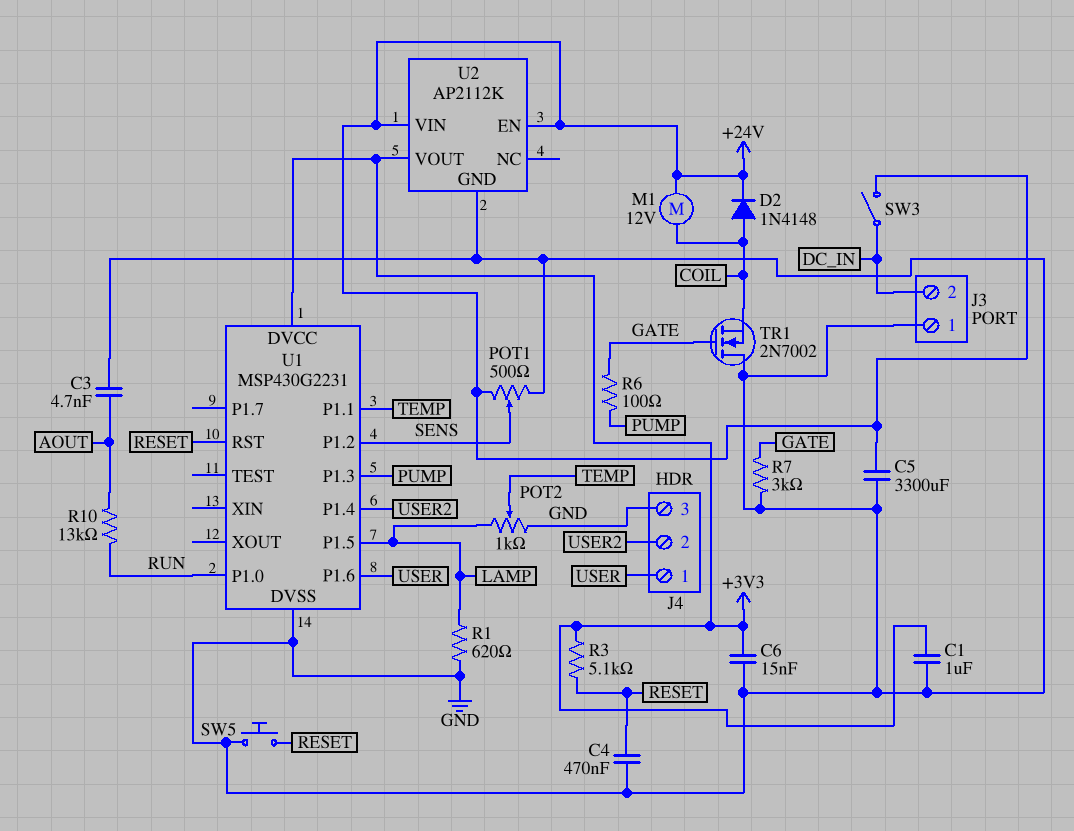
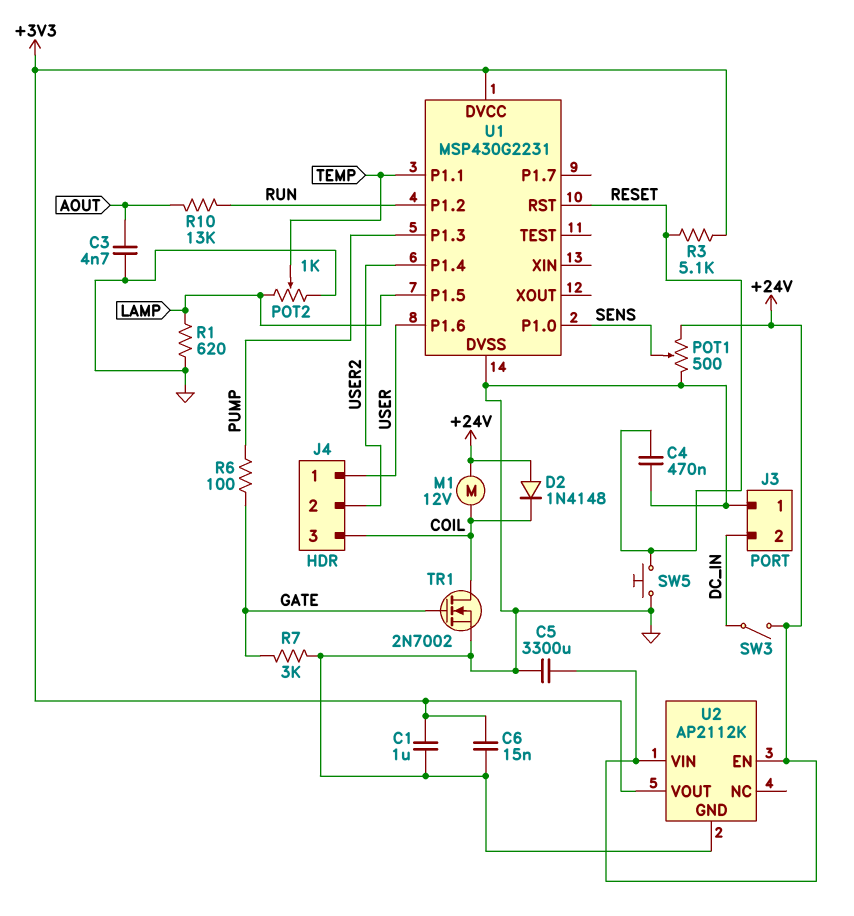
D2: diode 1N4148 (A COIL, K +24V) -> diode 1N4148 (A +24V, K COIL)
J4 pin 3: GND -> COIL
TR1: NMOS 2N7002 (G GATE, D GND, S COIL) -> NMOS 2N7002 (G GATE, D COIL, S GND)
U1 pin P1.0: RUN -> SENS
U1 pin P1.2: SENS -> RUN

